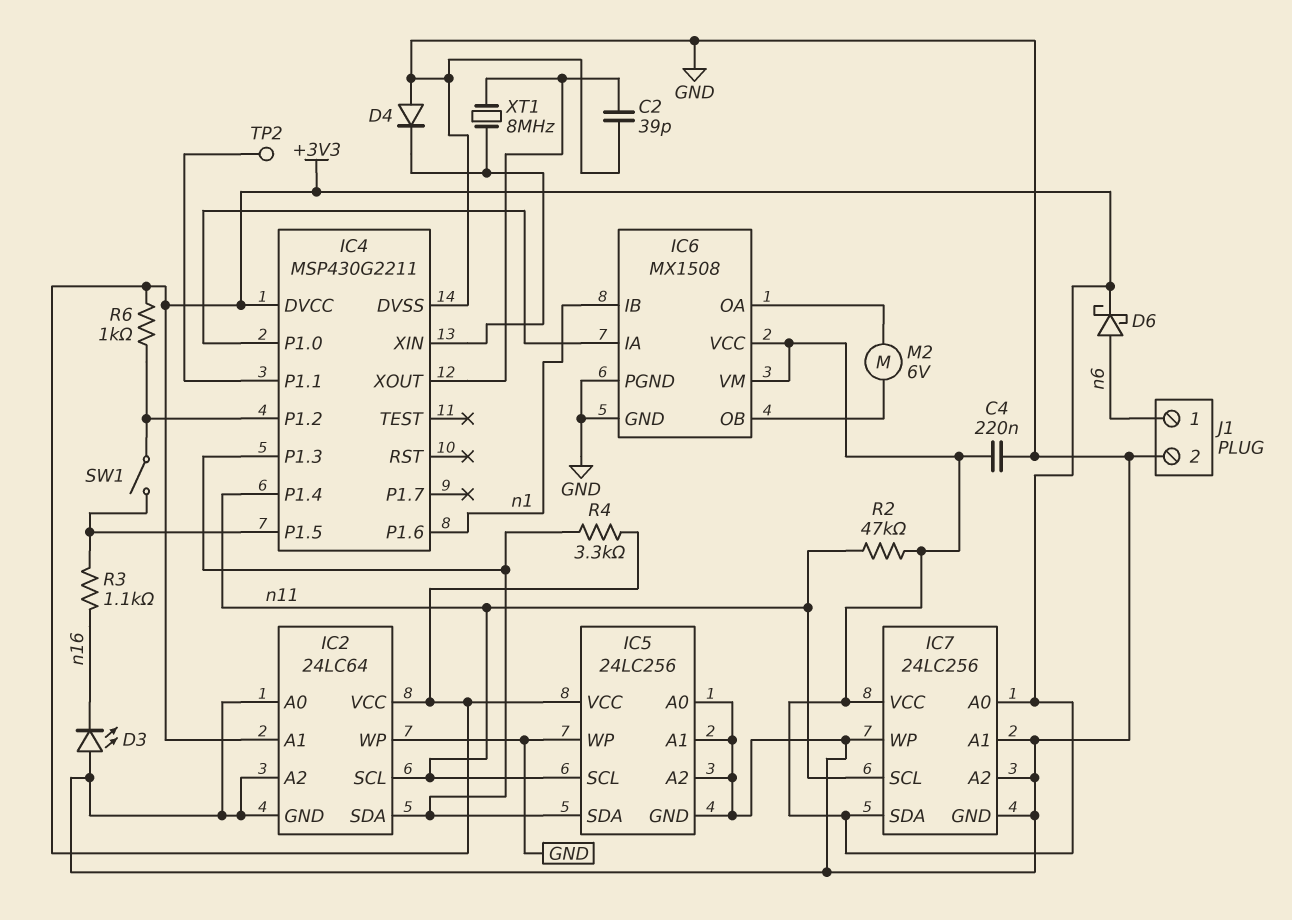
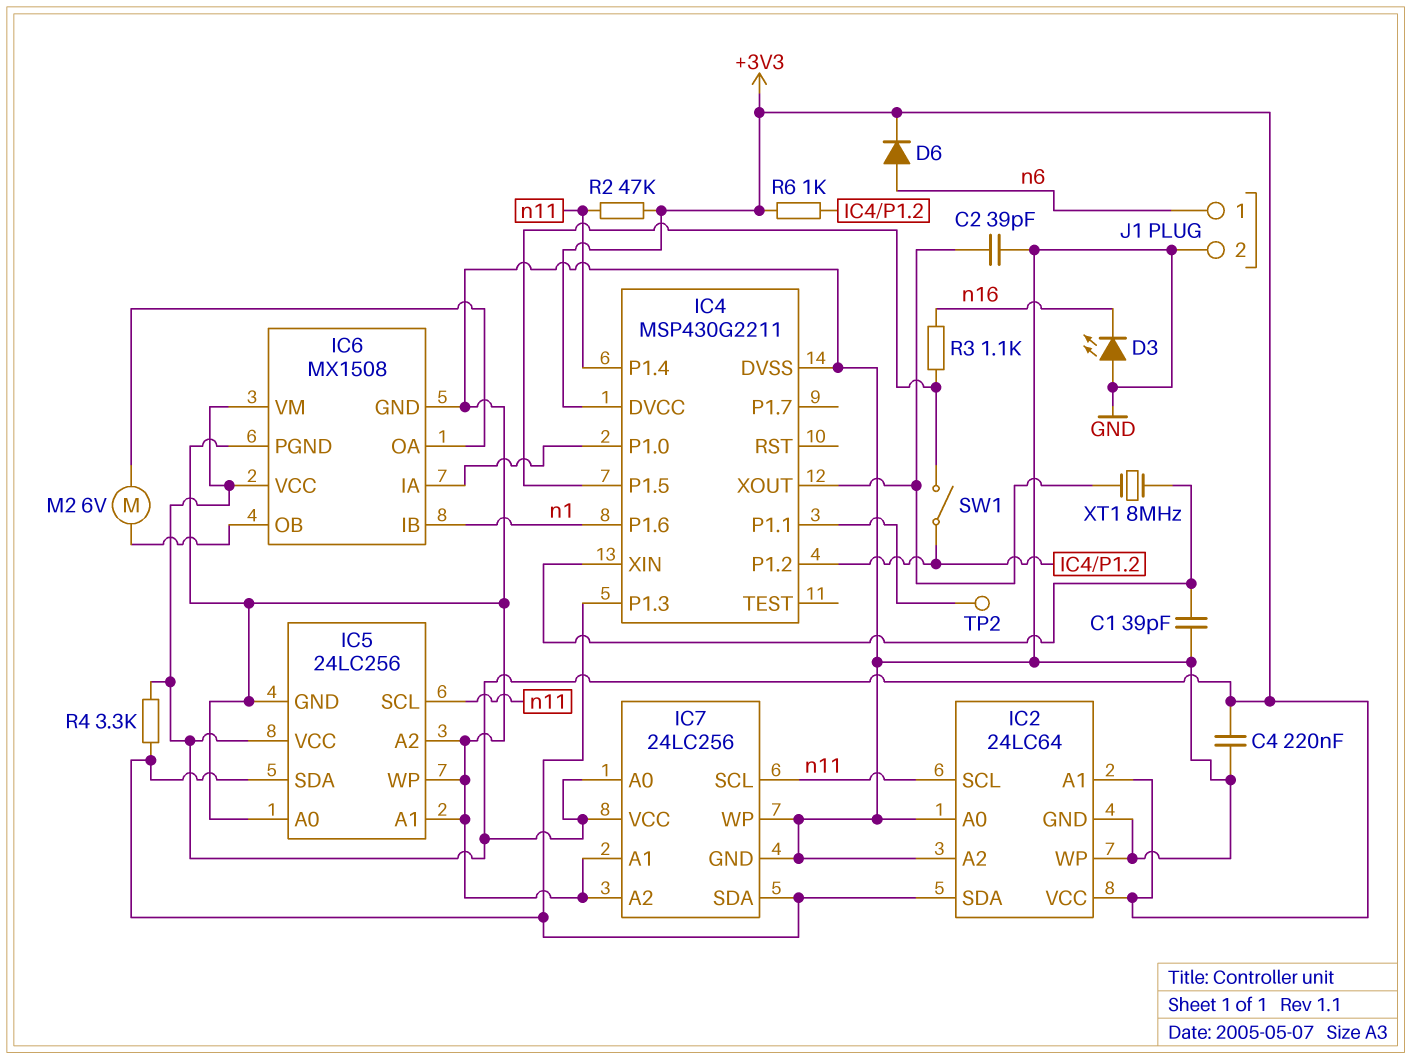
C1: none -> 39pF (GND, IC4/XIN)
D4: diode (A GND, K IC4/XIN) -> none
D6: schottky (A n6, K +3V3) -> diode (A n6, K +3V3)
IC7 pin SDA: +3V3 -> IC2/SDA

